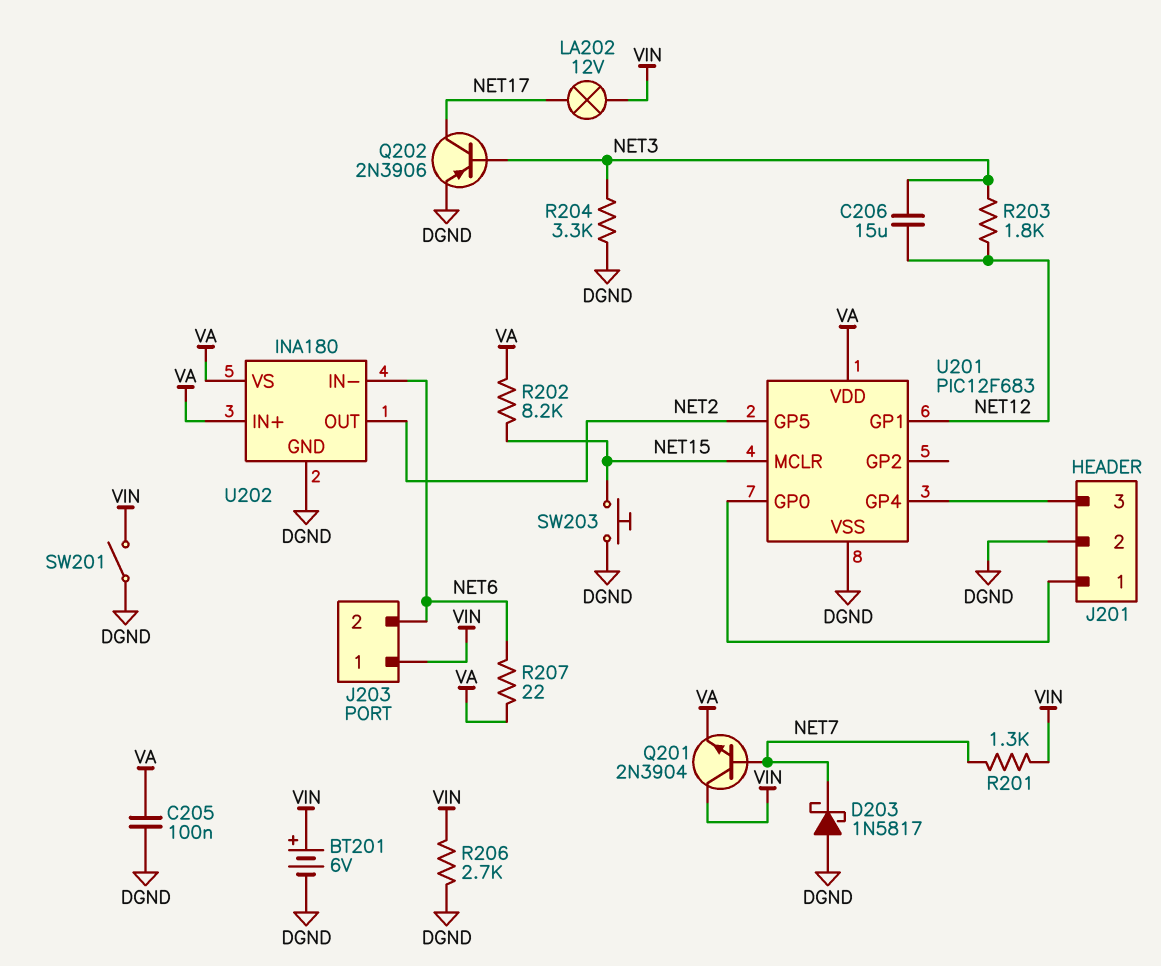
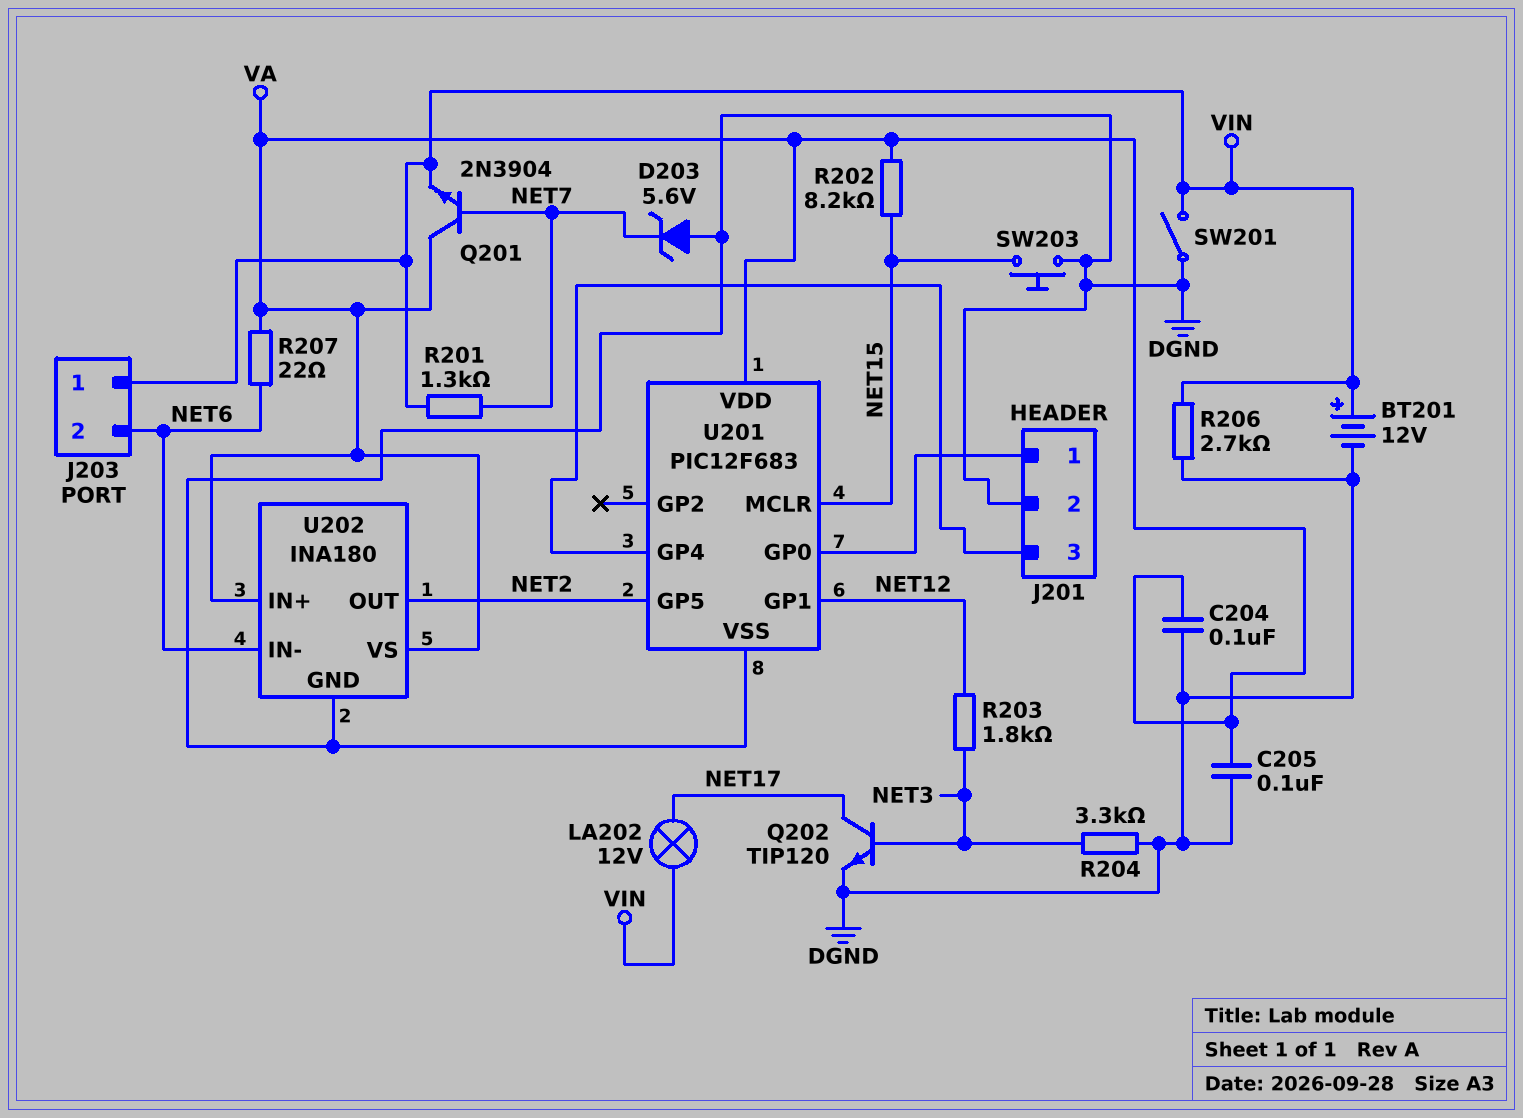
BT201: 6V (plus VIN, minus DGND) -> 12V (plus VIN, minus DGND)
C204: none -> 100nF (DGND, VA)
C206: 15uF (NET3, NET12) -> none
D203: schottky 1N5817 (A DGND, K NET7) -> zener 5.6V (A DGND, K NET7)
Q201: NPN 2N3904 (B NET7, C VIN, E VA) -> NPN 2N3904 (B NET7, C VA, E VIN)
Q202: PNP 2N3906 (B NET3, C NET17, E DGND) -> NPN TIP120 (B NET3, C NET17, E DGND)

